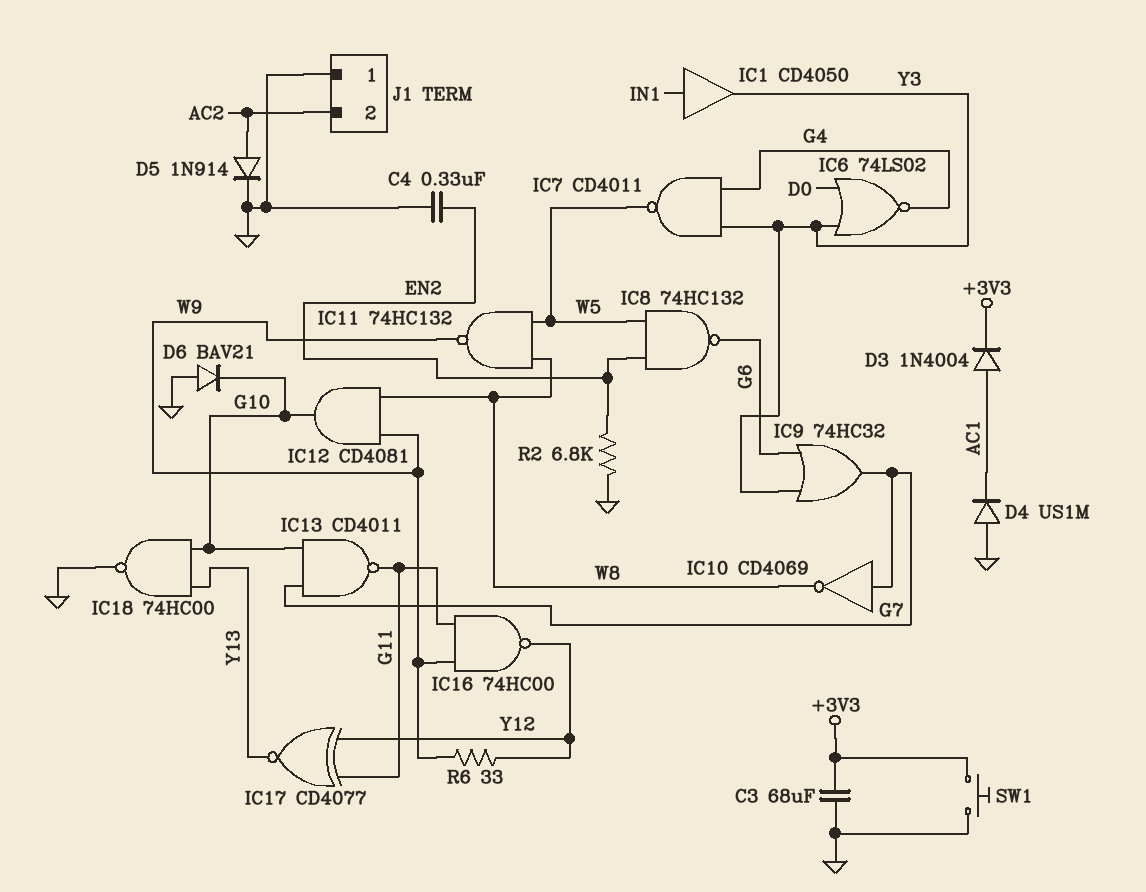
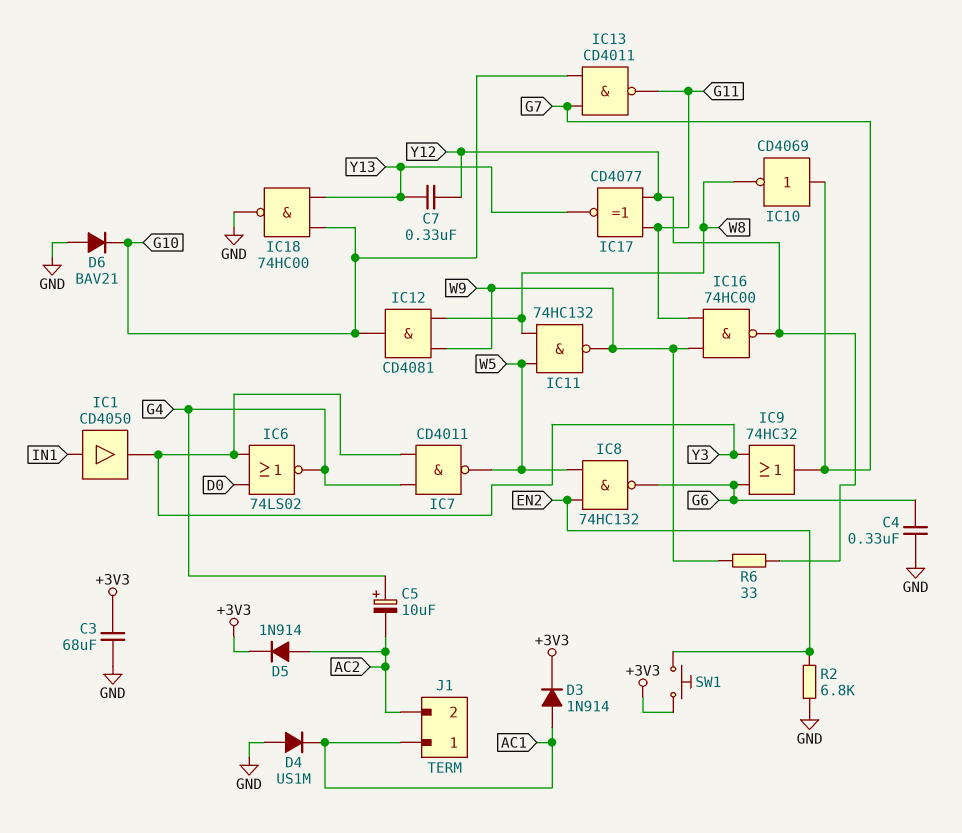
C4: 330nF (EN2, GND) -> 330nF (G6, GND)
C5: none -> 10uF (plus G4, minus AC2)
C7: none -> 330nF (Y12, Y13)
D3: diode 1N4004 (A AC1, K +3V3) -> diode 1N914 (A AC1, K +3V3)
D5: diode 1N914 (A AC2, K GND) -> diode 1N914 (A AC2, K +3V3)
J1 pin 1: GND -> AC1
SW1: button (+3V3, GND) -> button (+3V3, EN2)

